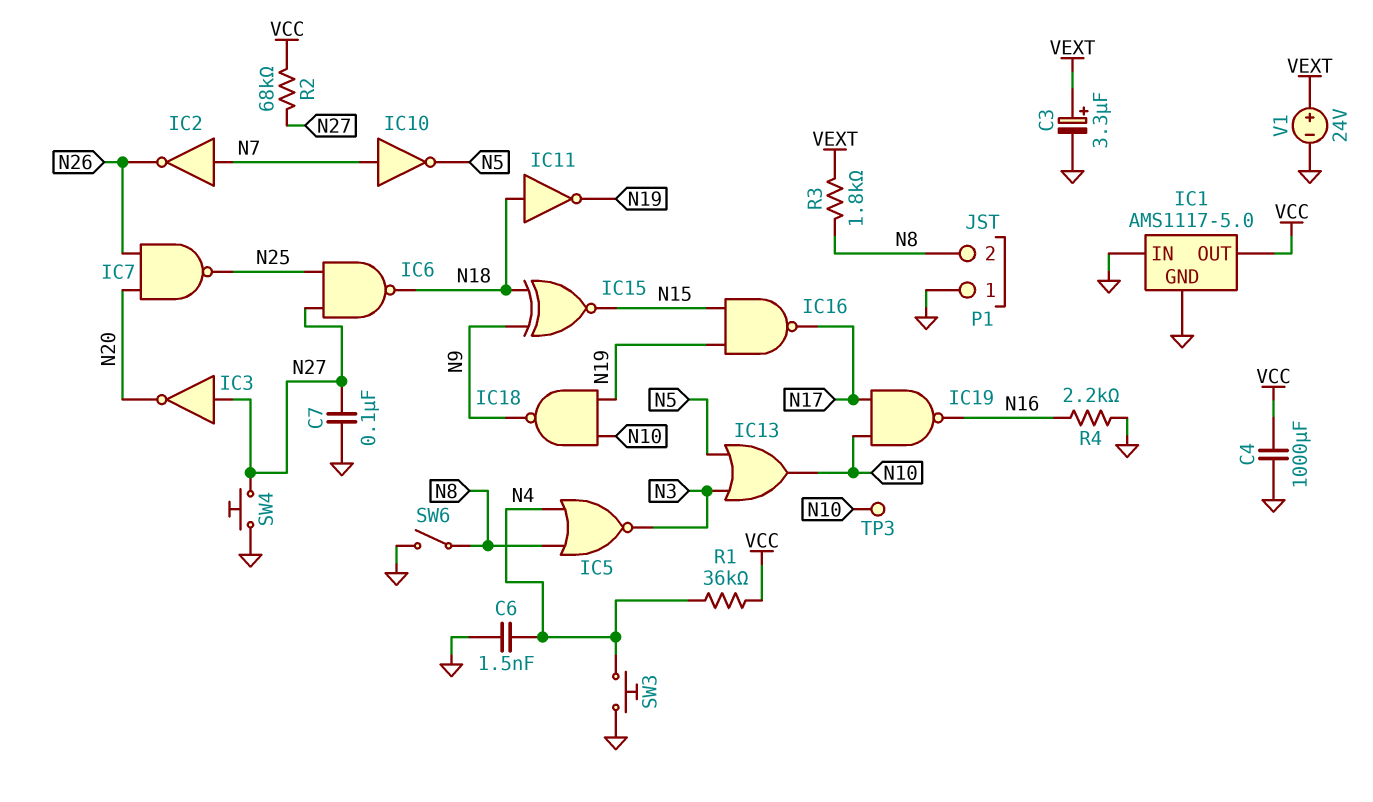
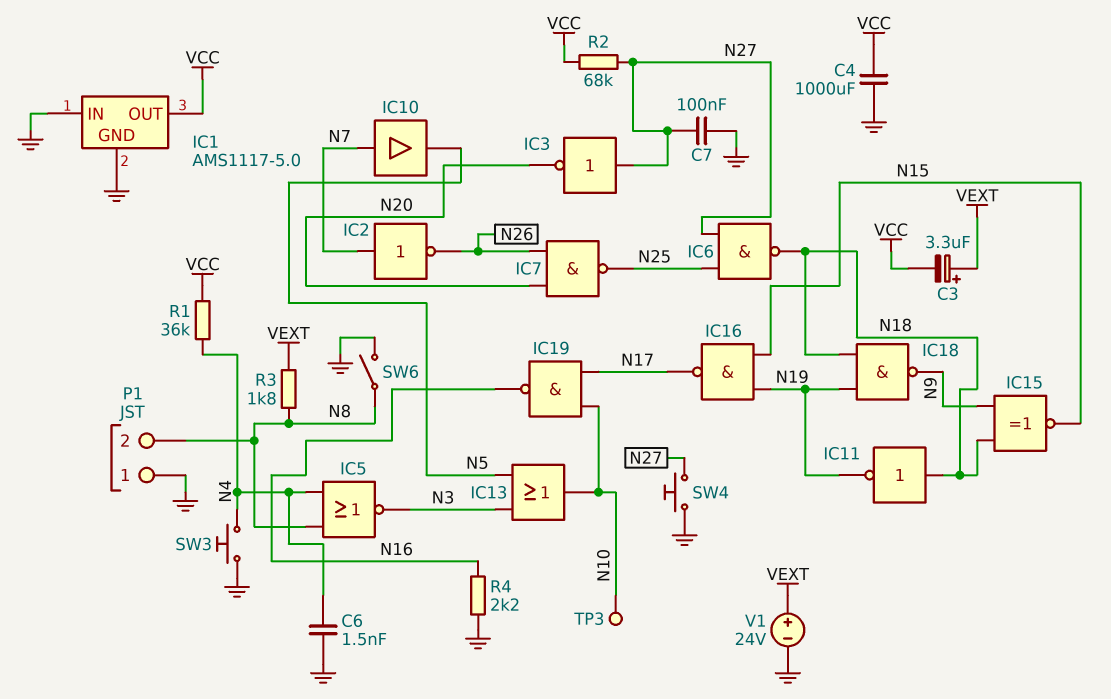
C3: 3.3uF (plus VEXT, minus GND) -> 3.3uF (plus VEXT, minus VCC)
IC10: NOT (in N7, out N5) -> buffer (in N7, out N5)
IC18: NAND (in N10, in N19, out N9) -> NAND (in N18, in N19, out N9)

